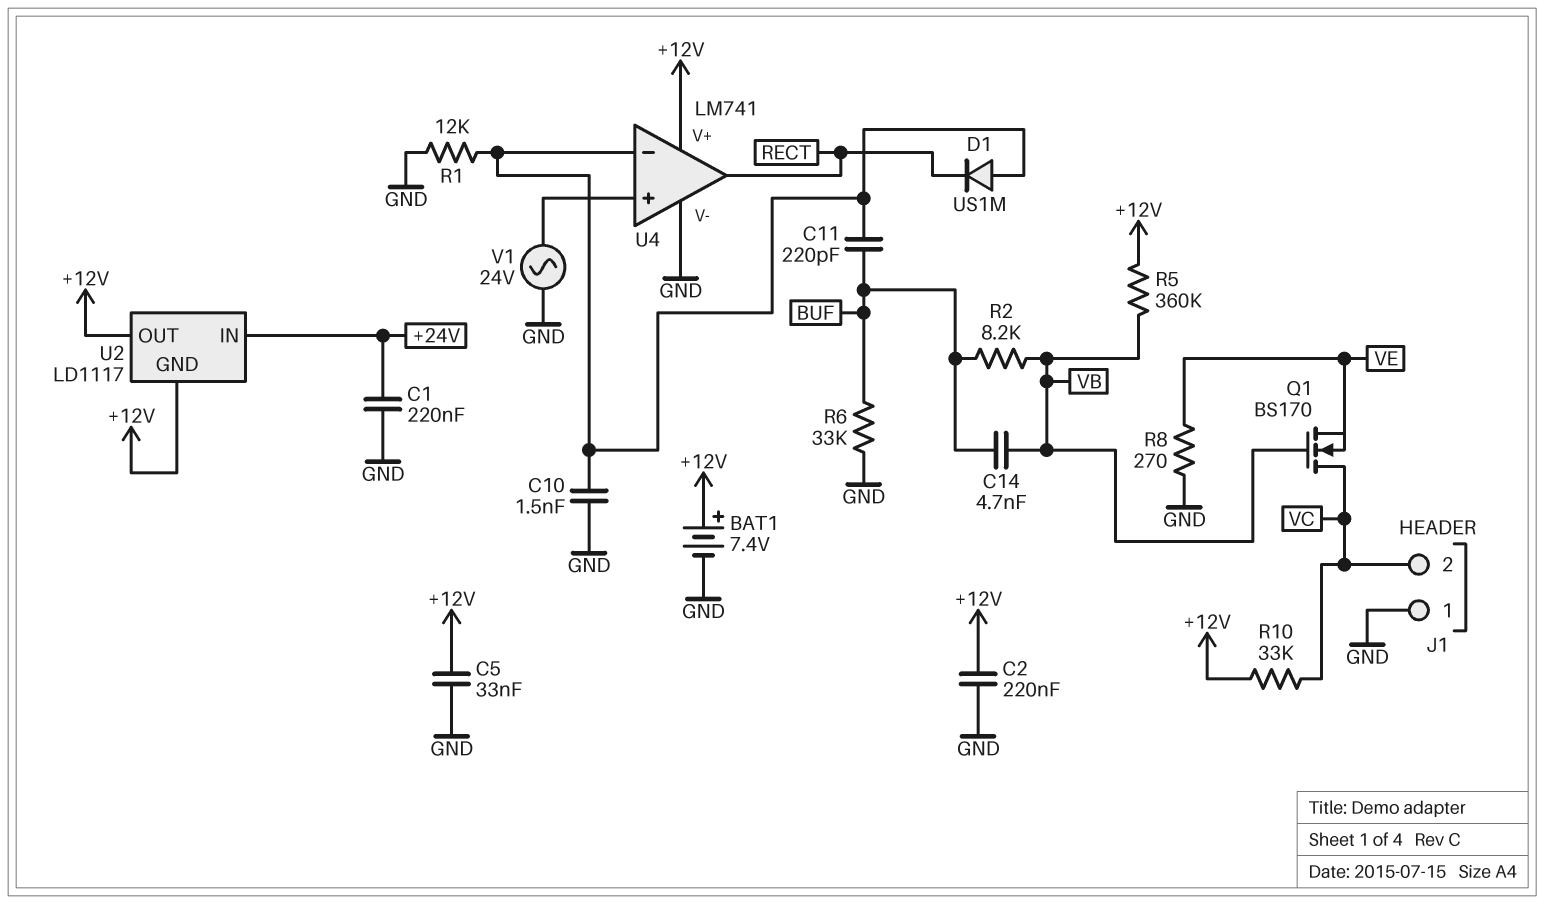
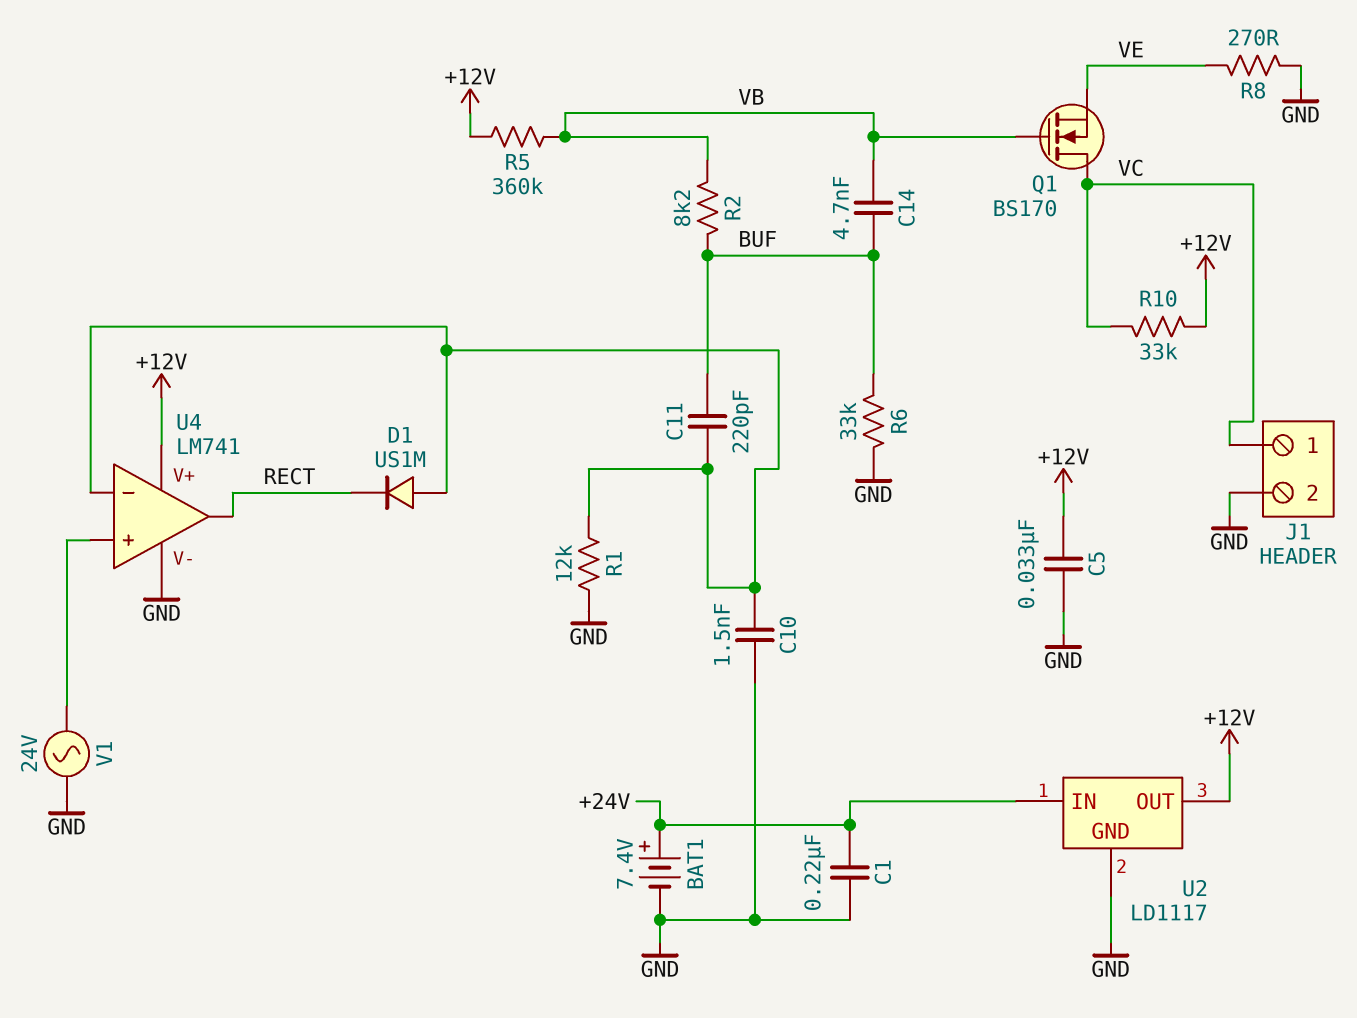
BAT1: 7.4V (plus +12V, minus GND) -> 7.4V (plus +24V, minus GND)
C2: 220nF (+12V, GND) -> none
J1 pin 1: GND -> VC
J1 pin 2: VC -> GND
U2 pin GND: +12V -> GND

